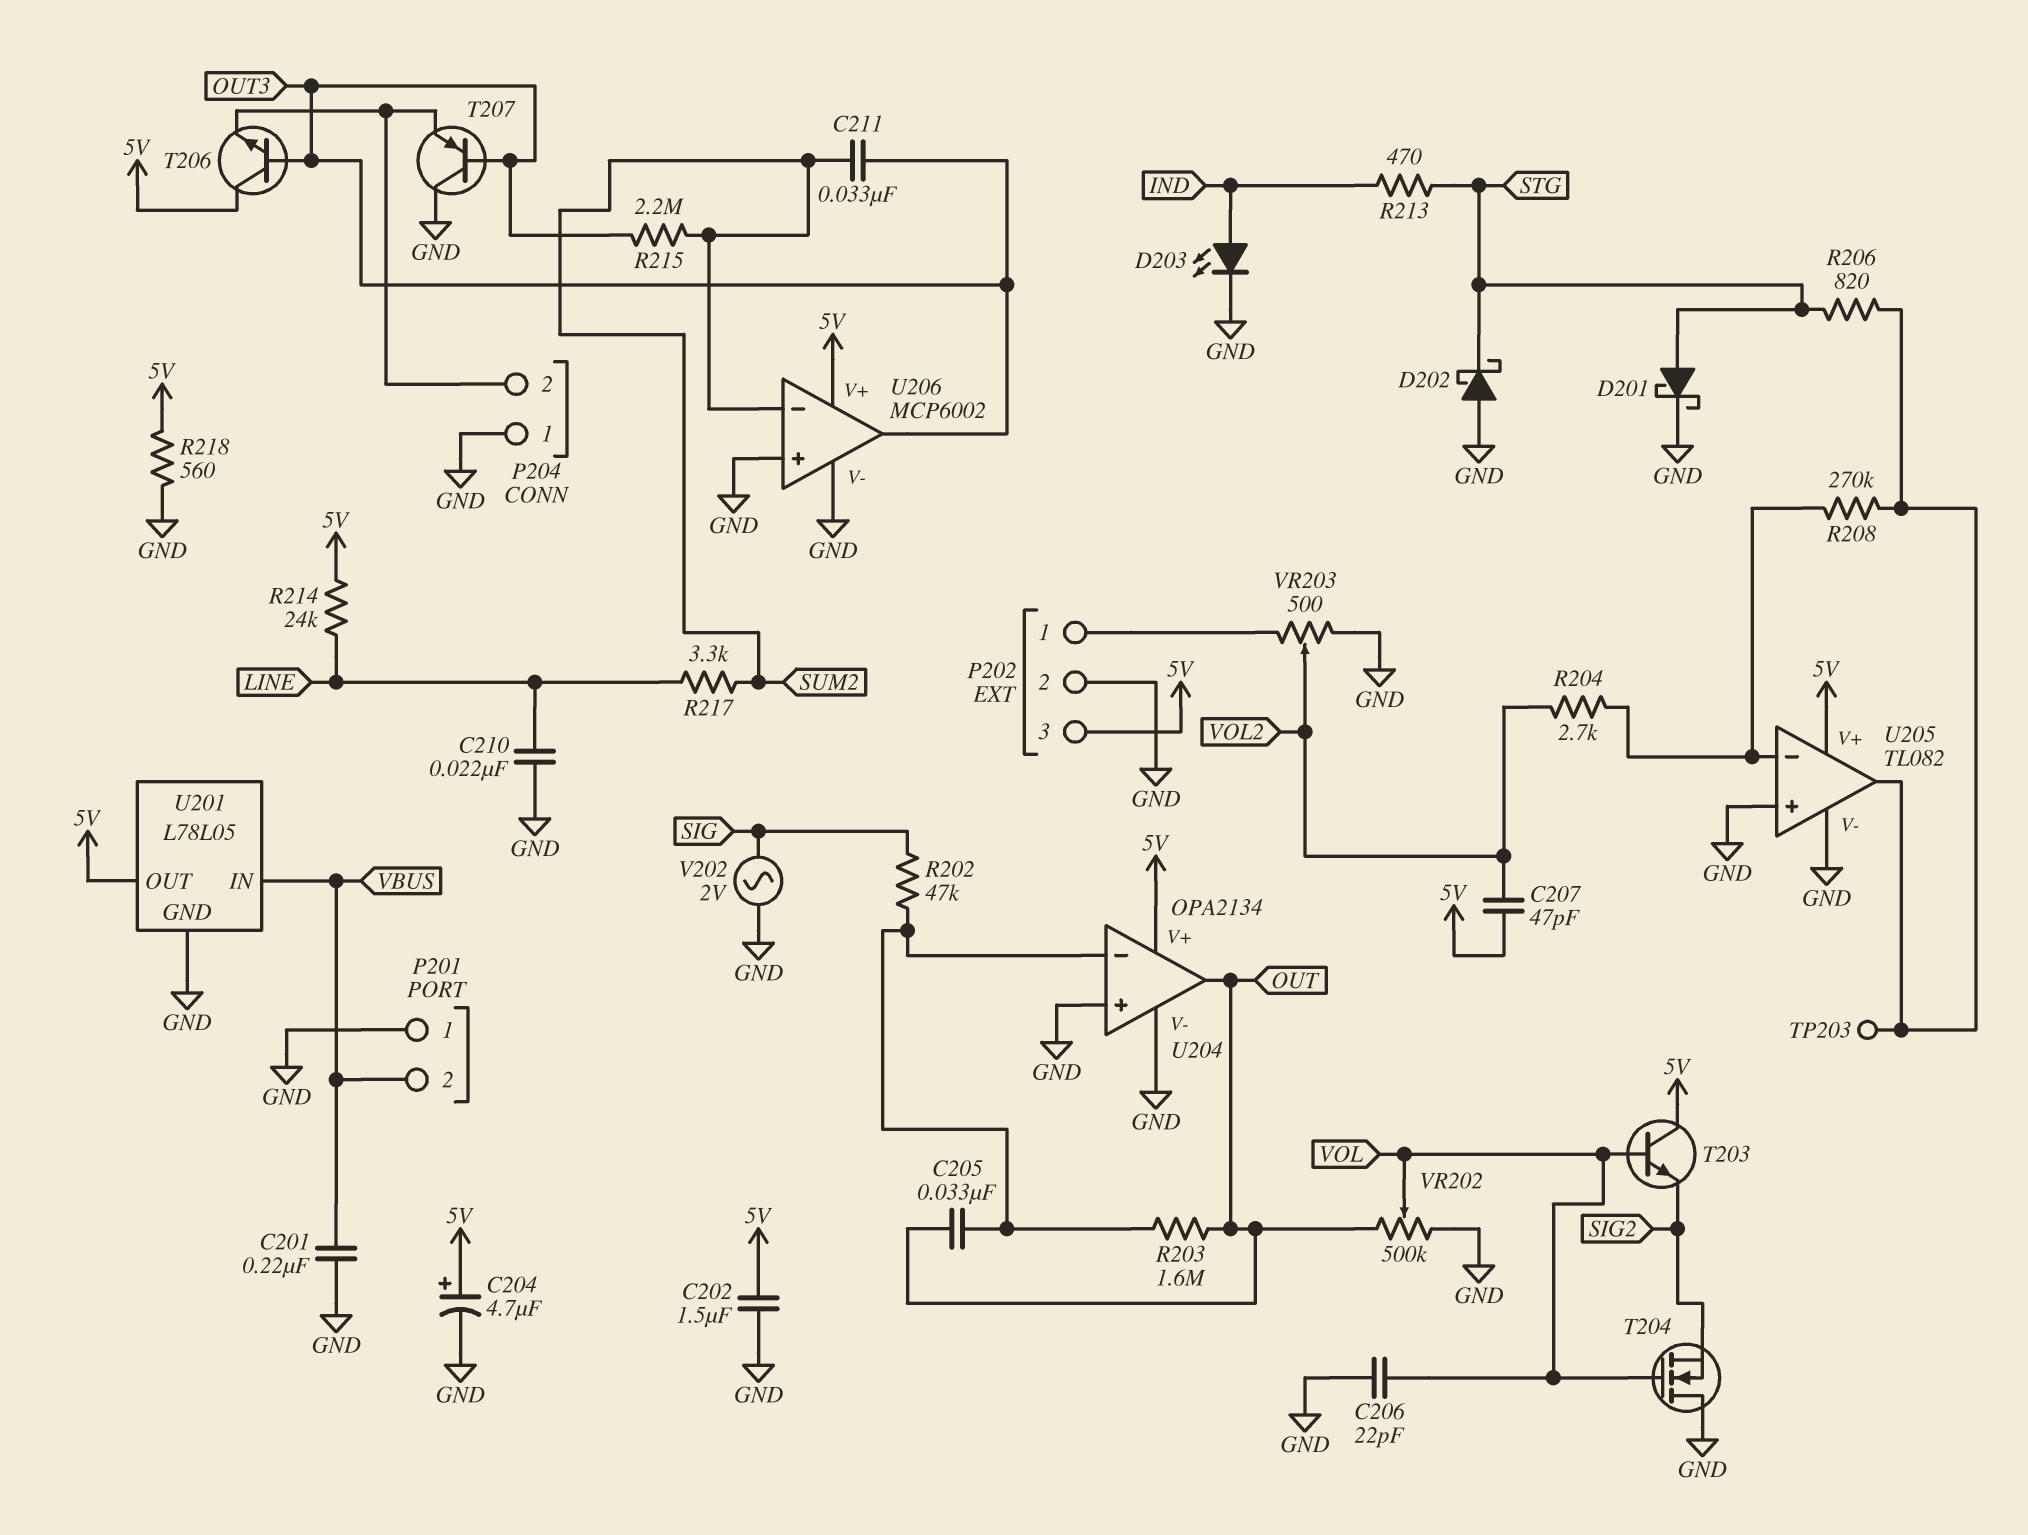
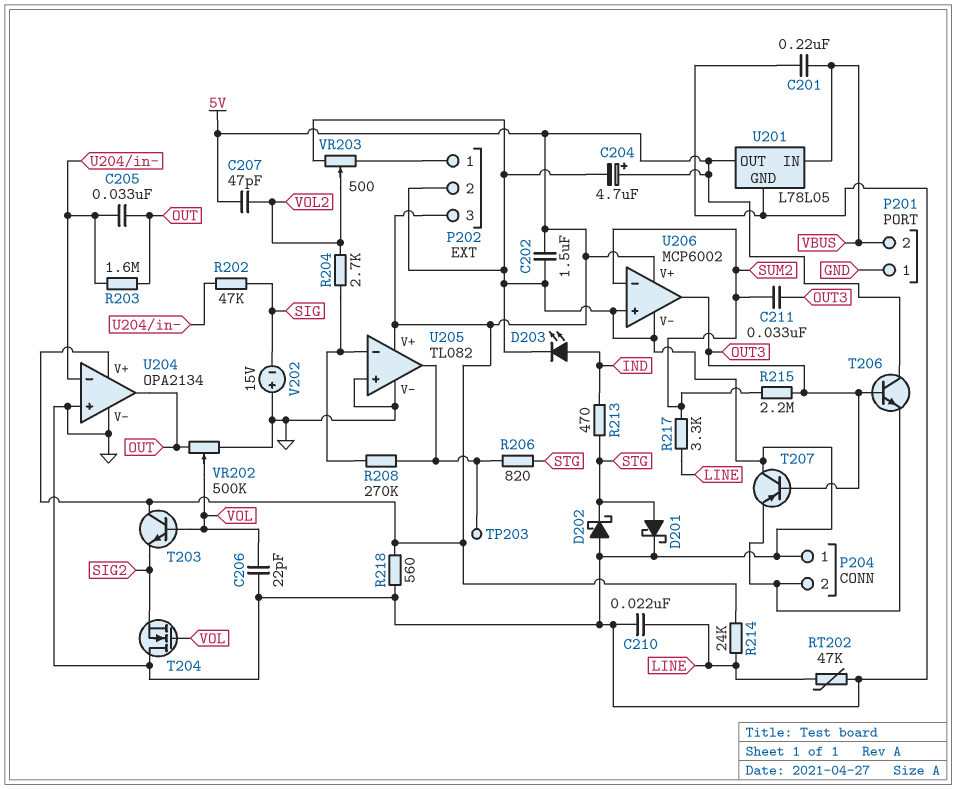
RT202: none -> 47k (GND, LINE)
V202: AC 2V (GND, SIG) -> 15V (plus GND, minus SIG)

